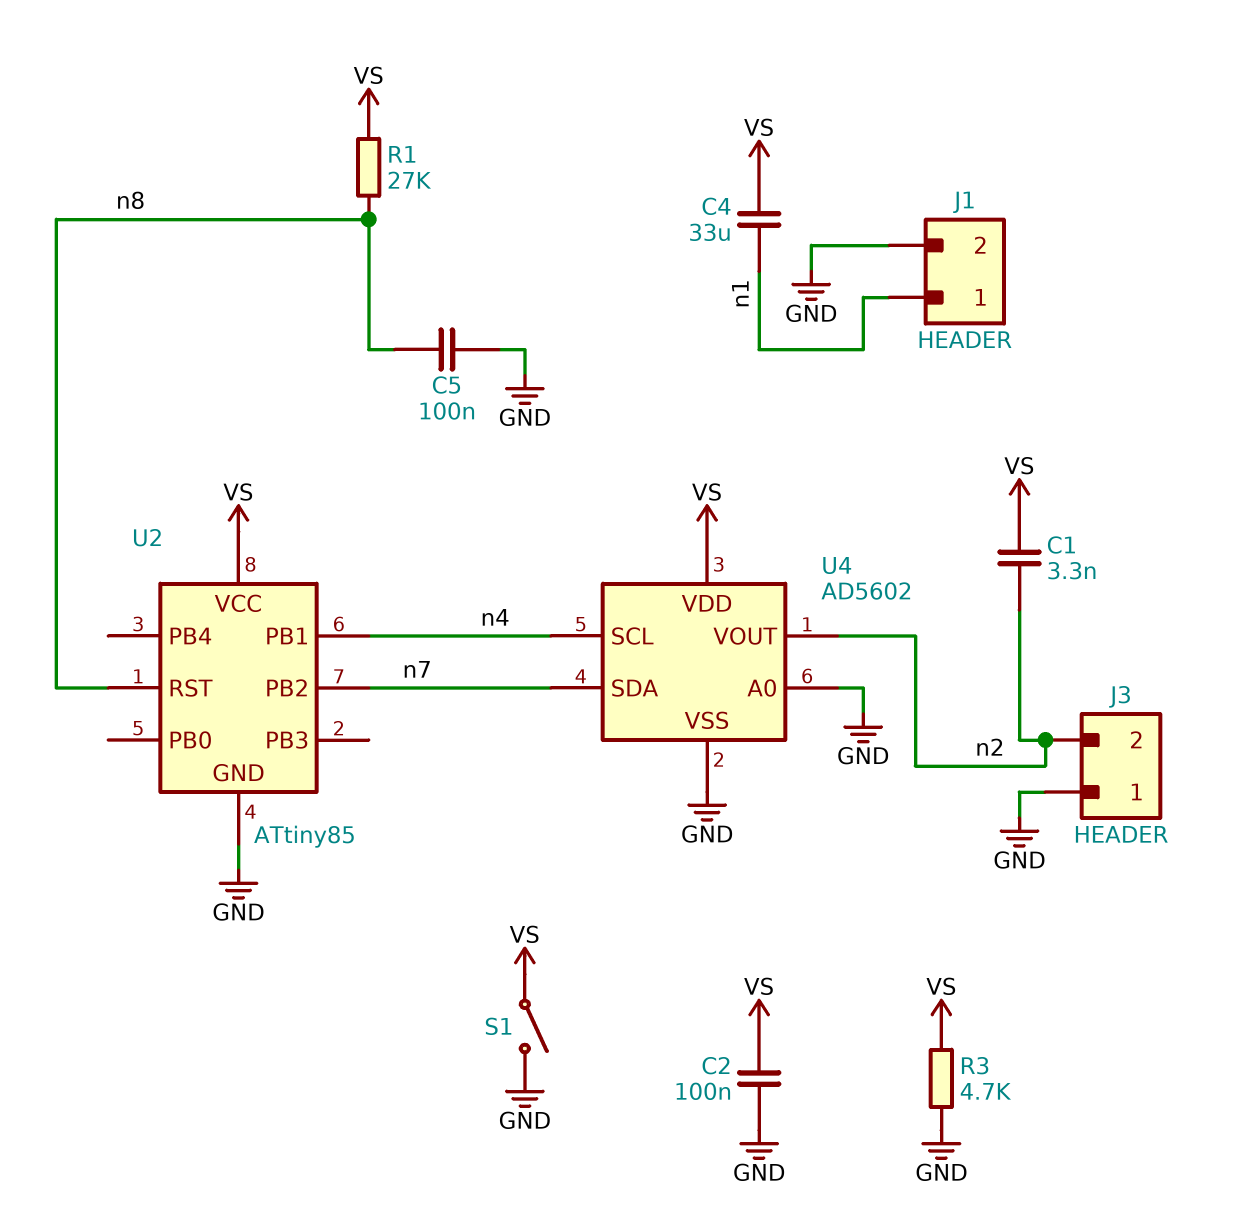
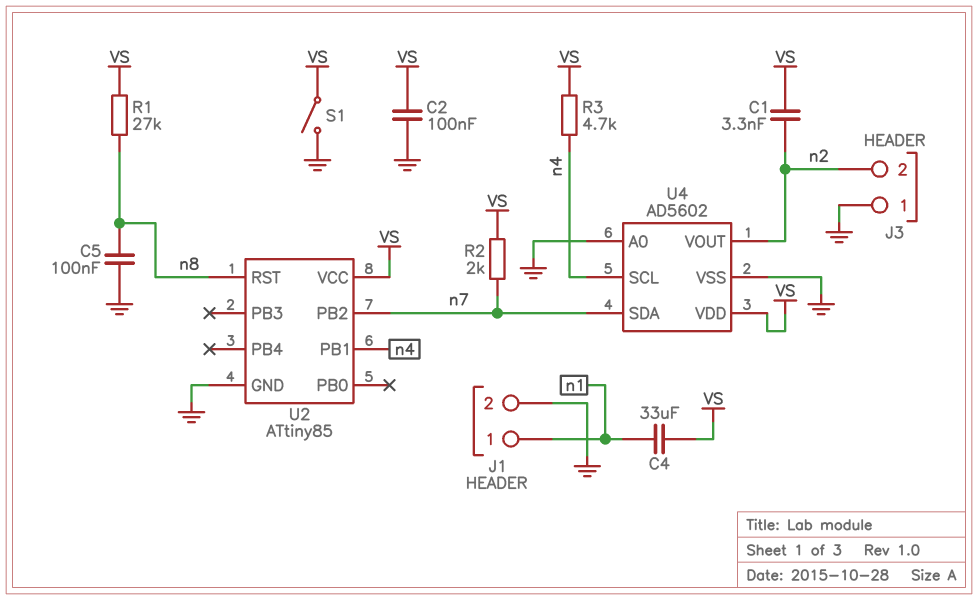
R2: none -> 2k (VS, n7)
R3: 4.7k (GND, VS) -> 4.7k (VS, n4)

